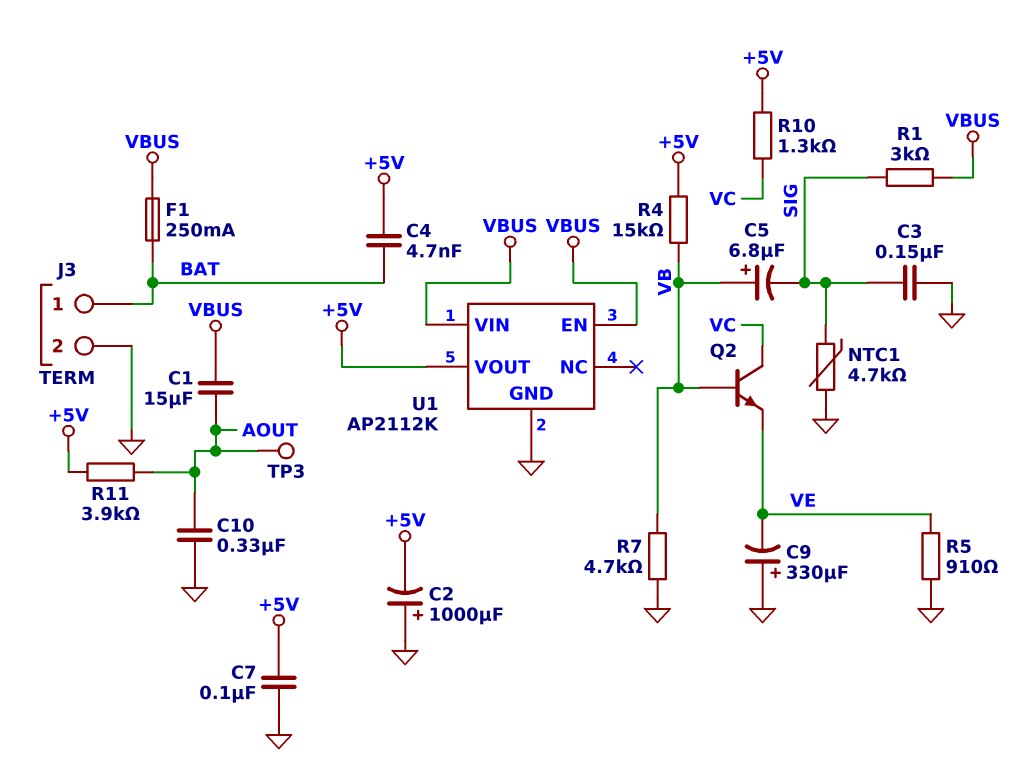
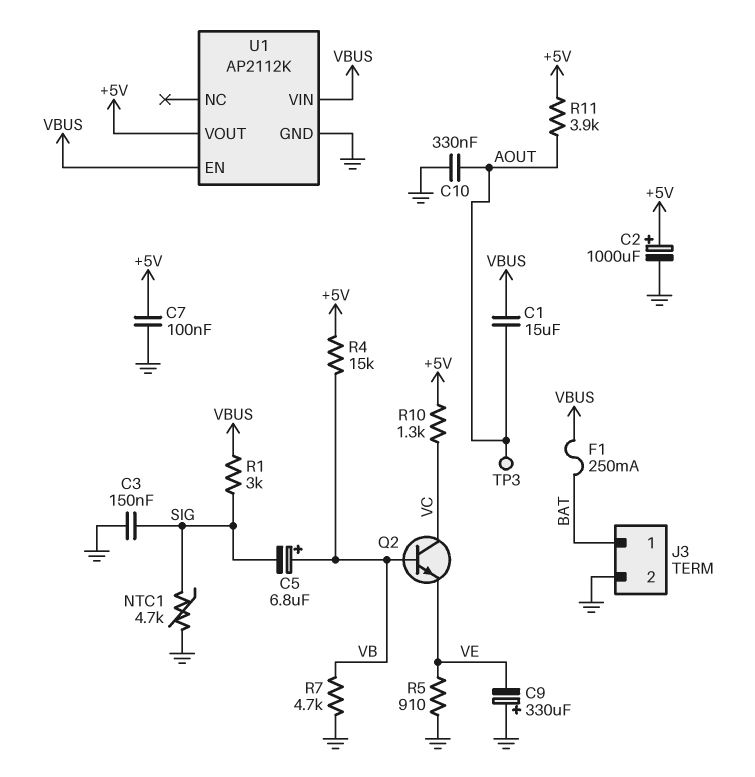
C2: 1000uF (plus GND, minus +5V) -> 1000uF (plus +5V, minus GND)
C4: 4.7nF (+5V, BAT) -> none

